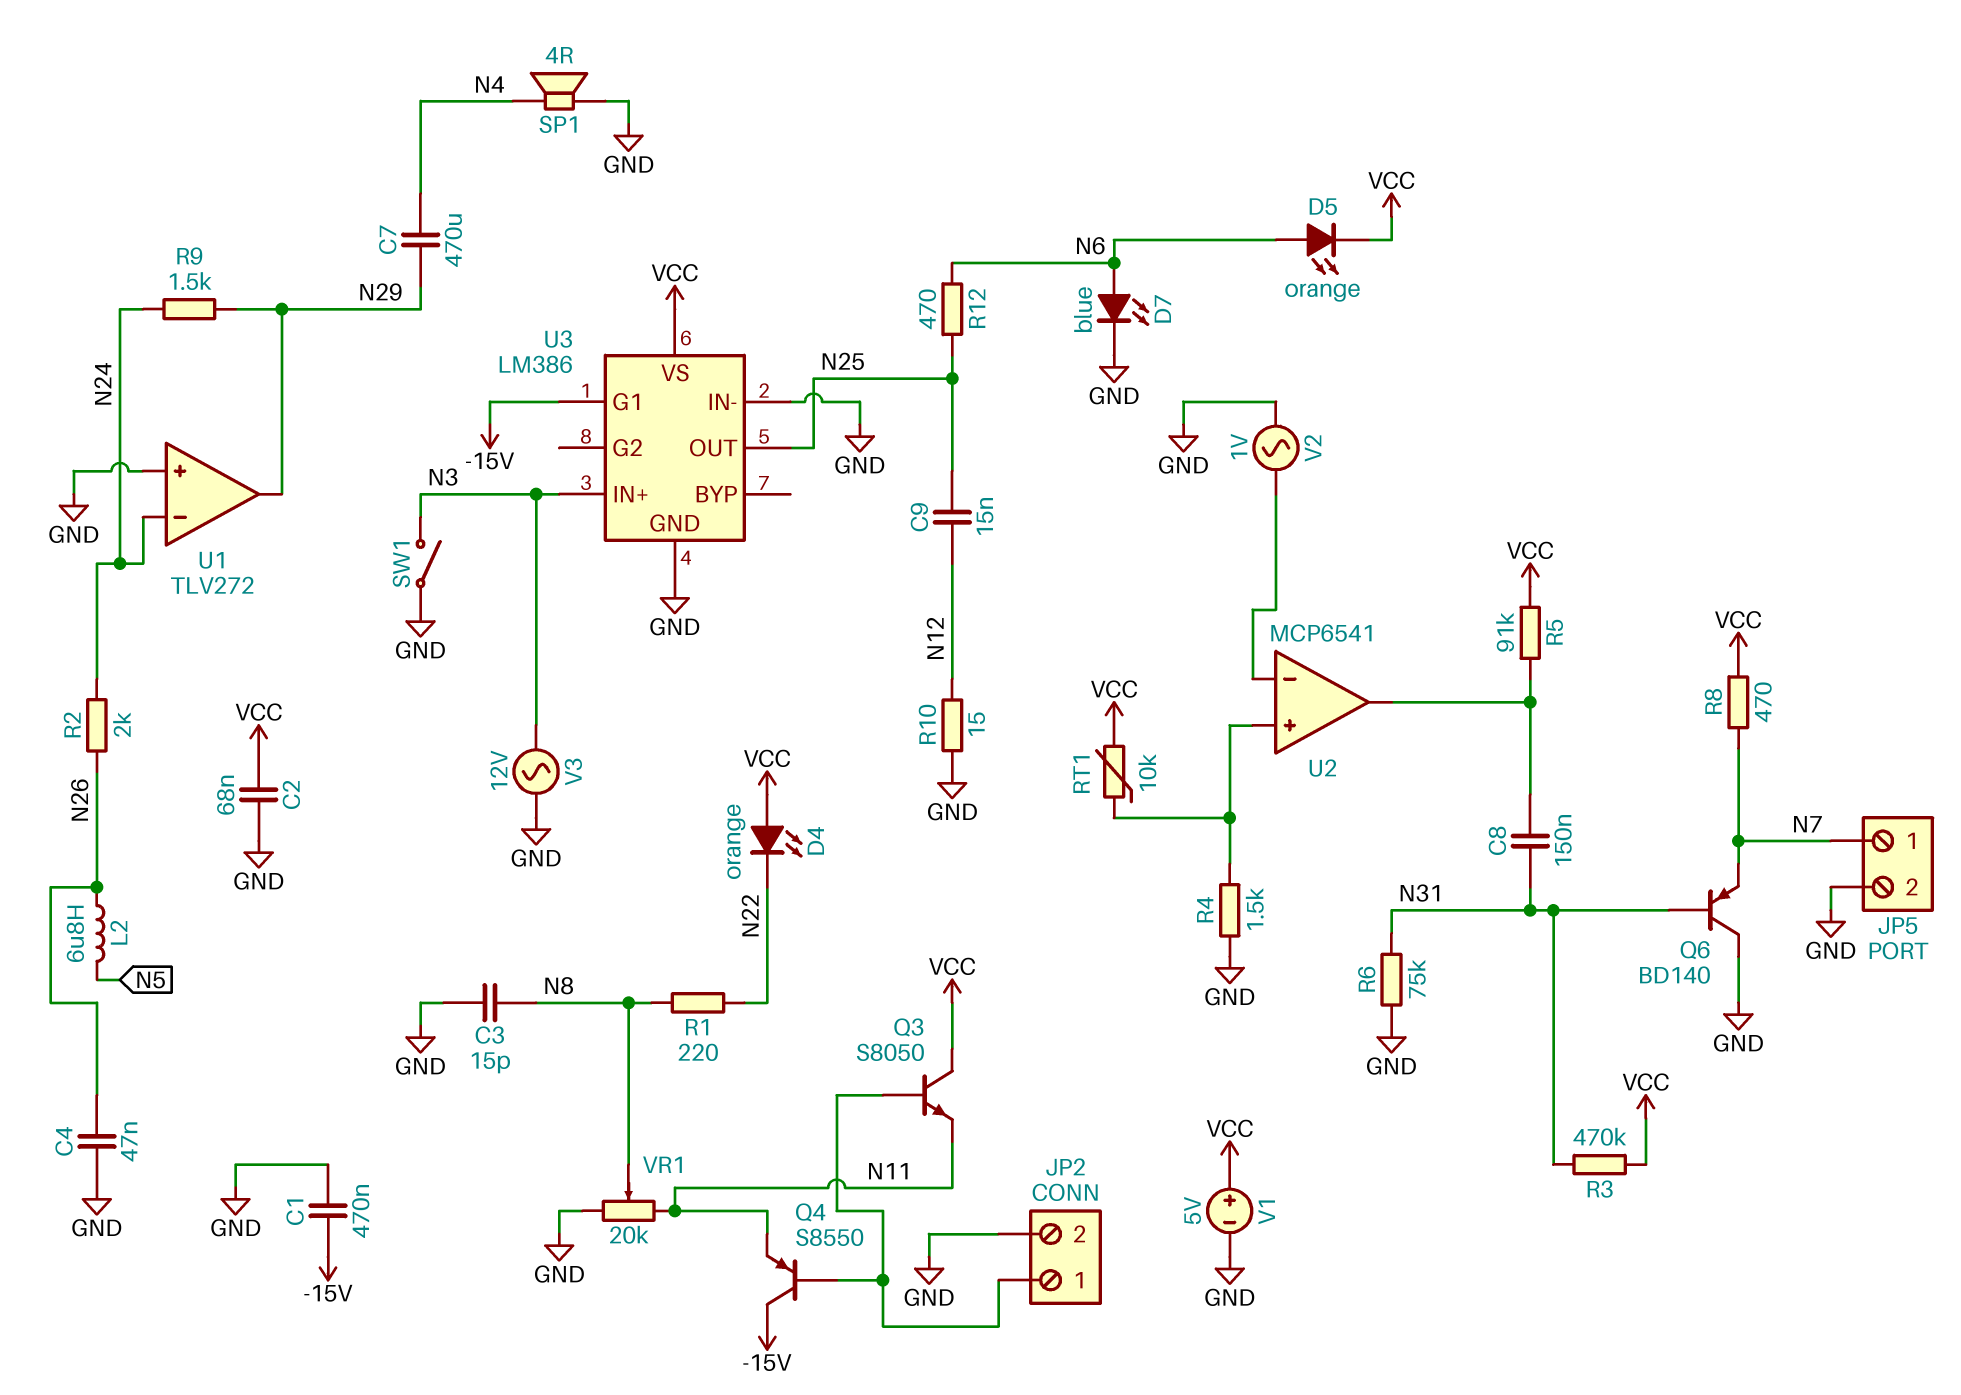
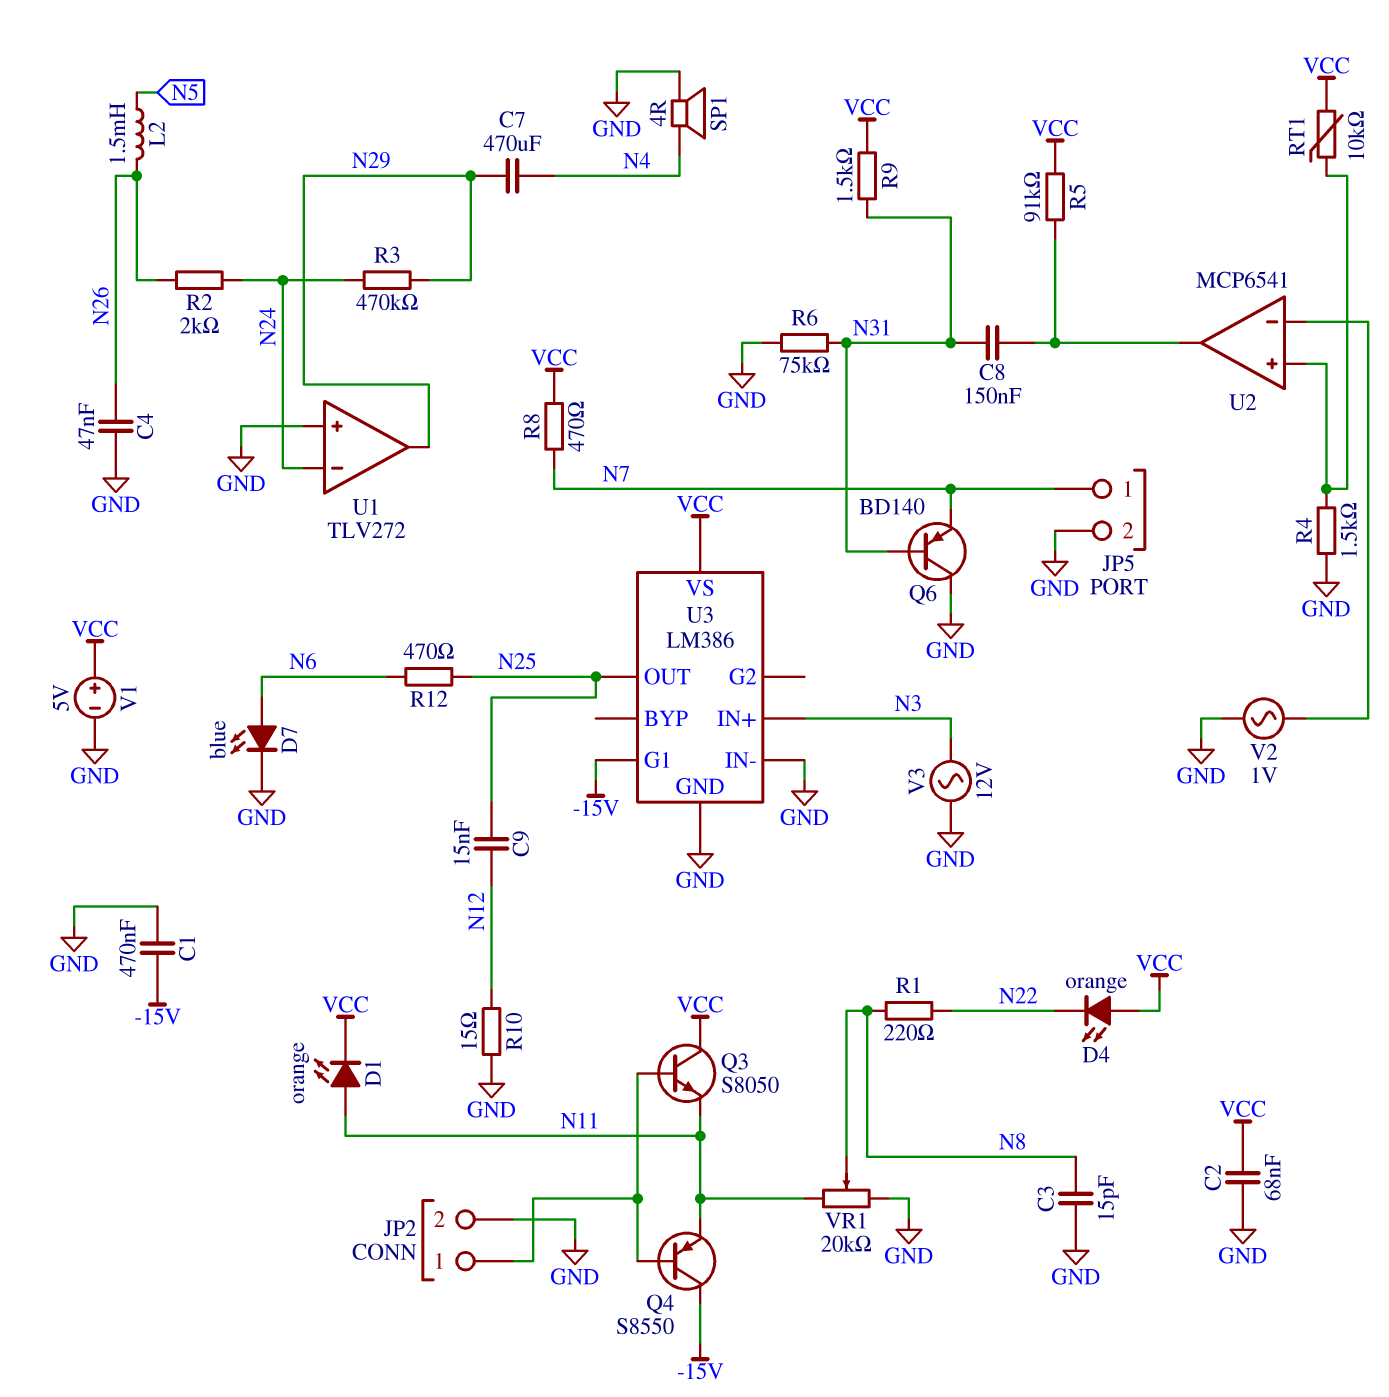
D1: none -> LED orange (A N11, K VCC)
D5: LED orange (A N6, K VCC) -> none
L2: 6.8uH (N5, N26) -> 1.5mH (N5, N26)
R3: 470k (N31, VCC) -> 470k (N24, N29)
R9: 1.5k (N24, N29) -> 1.5k (N31, VCC)
SW1: switch (GND, N3) -> none

